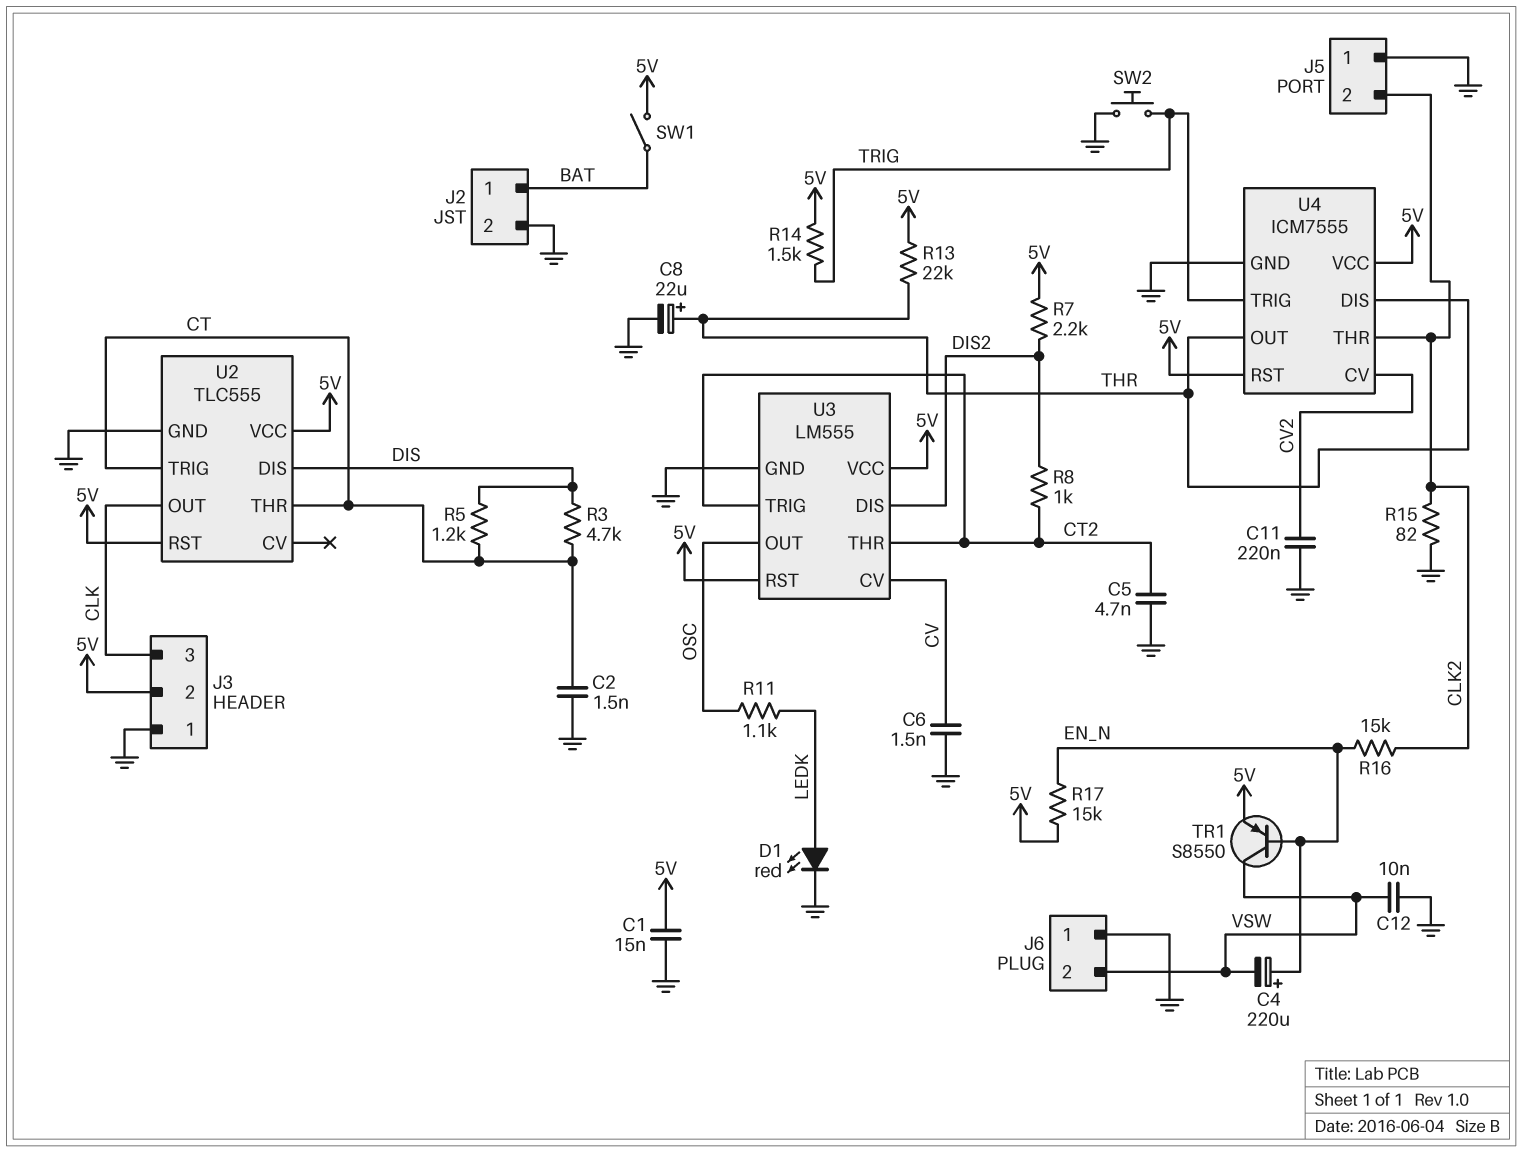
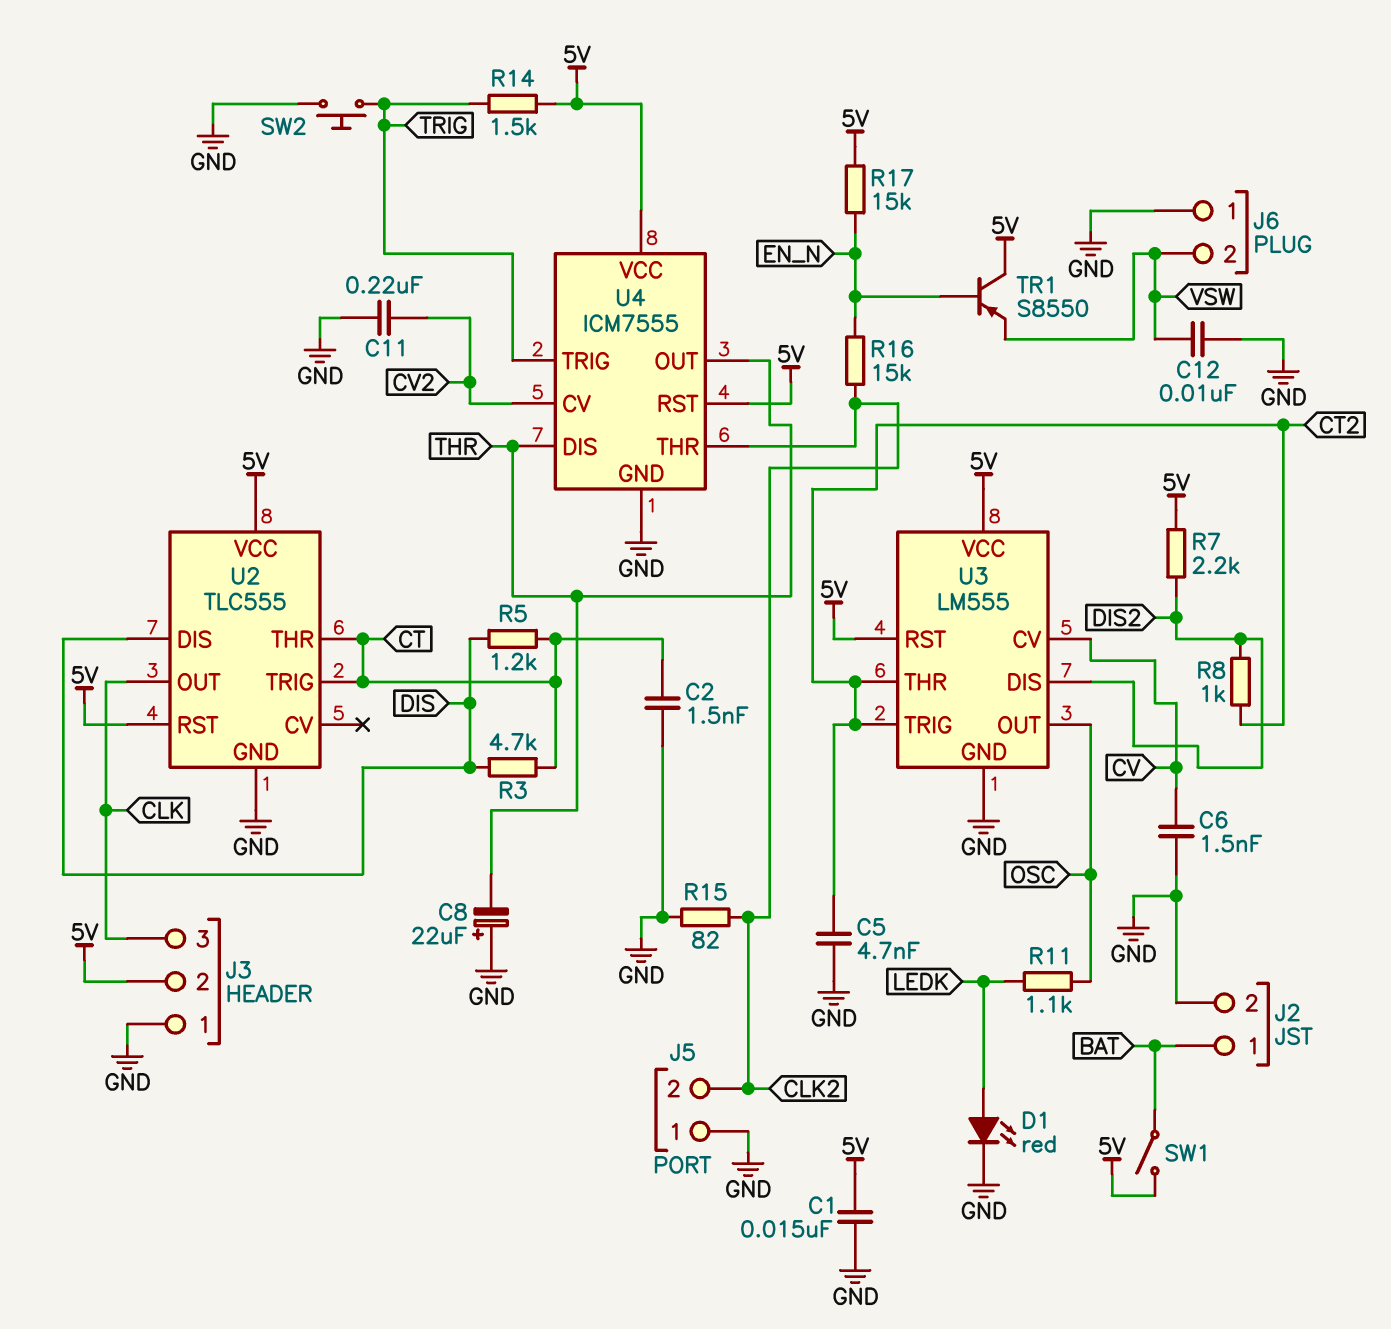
C4: 220uF (plus EN_N, minus VSW) -> none
C8: 22uF (plus THR, minus GND) -> 22uF (plus GND, minus THR)
R13: 22k (5V, THR) -> none
TR1: PNP S8550 (B EN_N, C VSW, E 5V) -> PNP S8550 (B EN_N, C 5V, E VSW)

